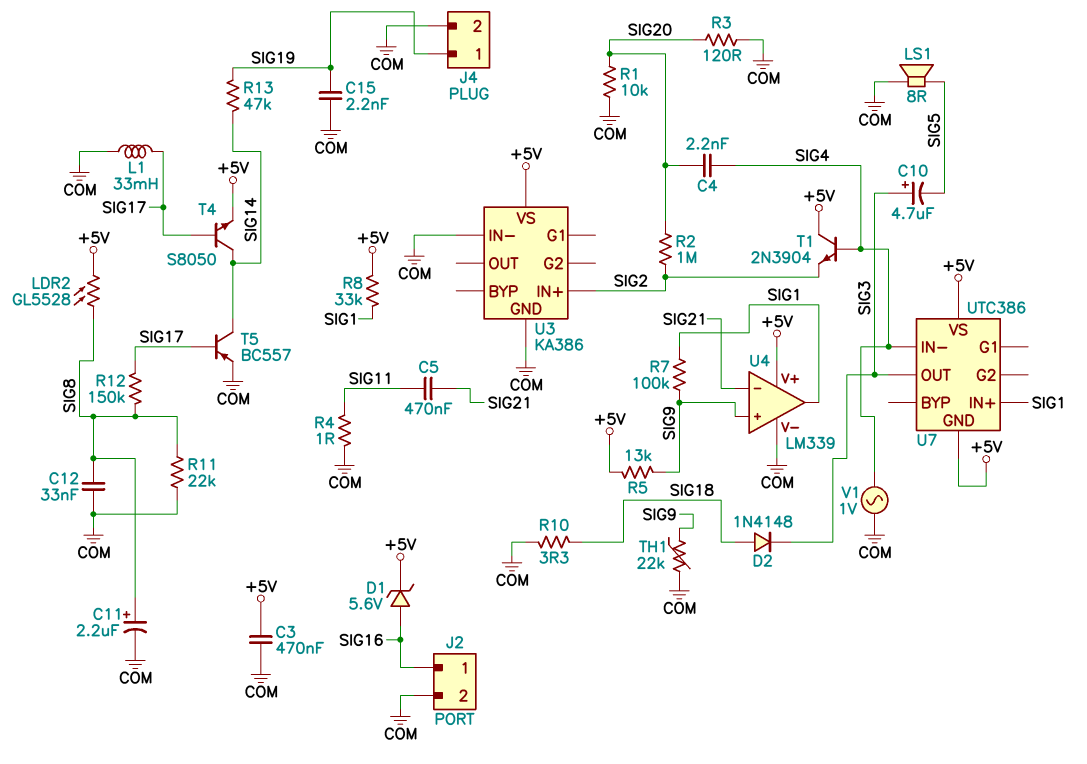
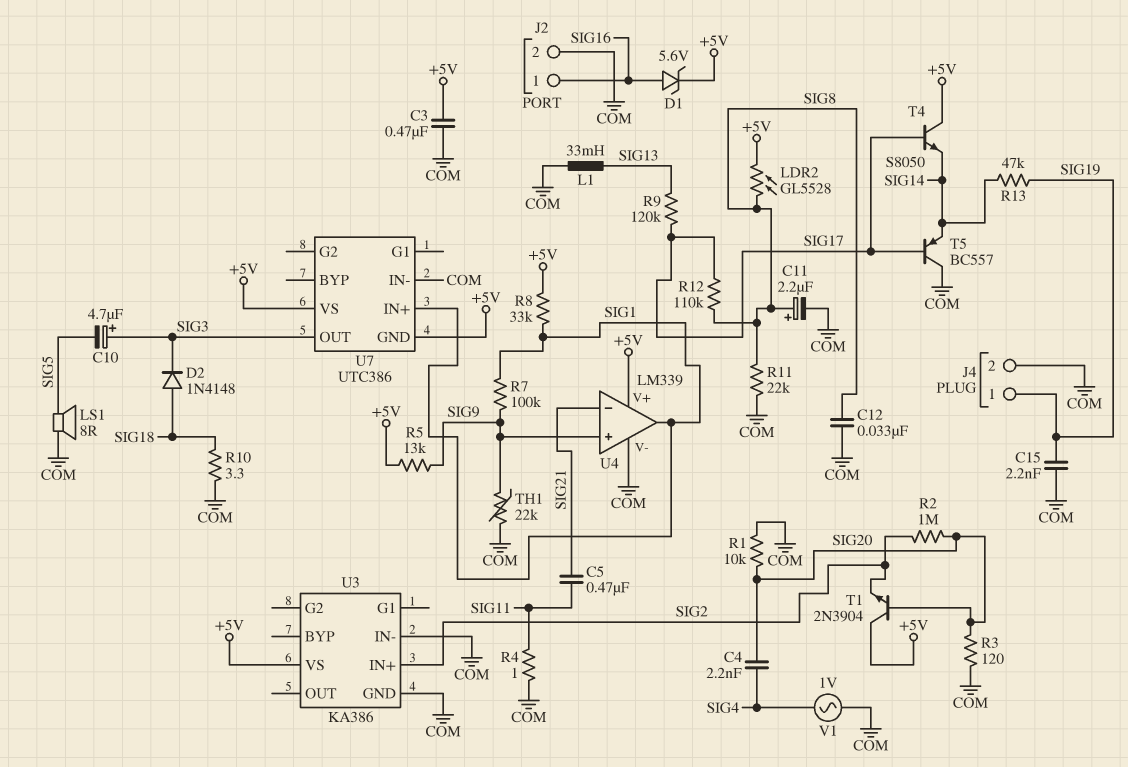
L1: 33mH (COM, SIG17) -> 33mH (COM, SIG13)
R9: none -> 120k (SIG13, SIG17)
R12: 150k (SIG8, SIG17) -> 110k (SIG8, SIG17)
T1: NPN 2N3904 (B SIG4, C +5V, E SIG2) -> NPN 2N3904 (B SIG20, C +5V, E SIG2)
T4: NPN S8050 (B SIG17, C SIG14, E +5V) -> NPN S8050 (B SIG17, C +5V, E SIG14)
T5: PNP BC557 (B SIG17, C SIG14, E COM) -> PNP BC557 (B SIG17, C COM, E SIG14)
U7 pin IN-: SIG4 -> COM

